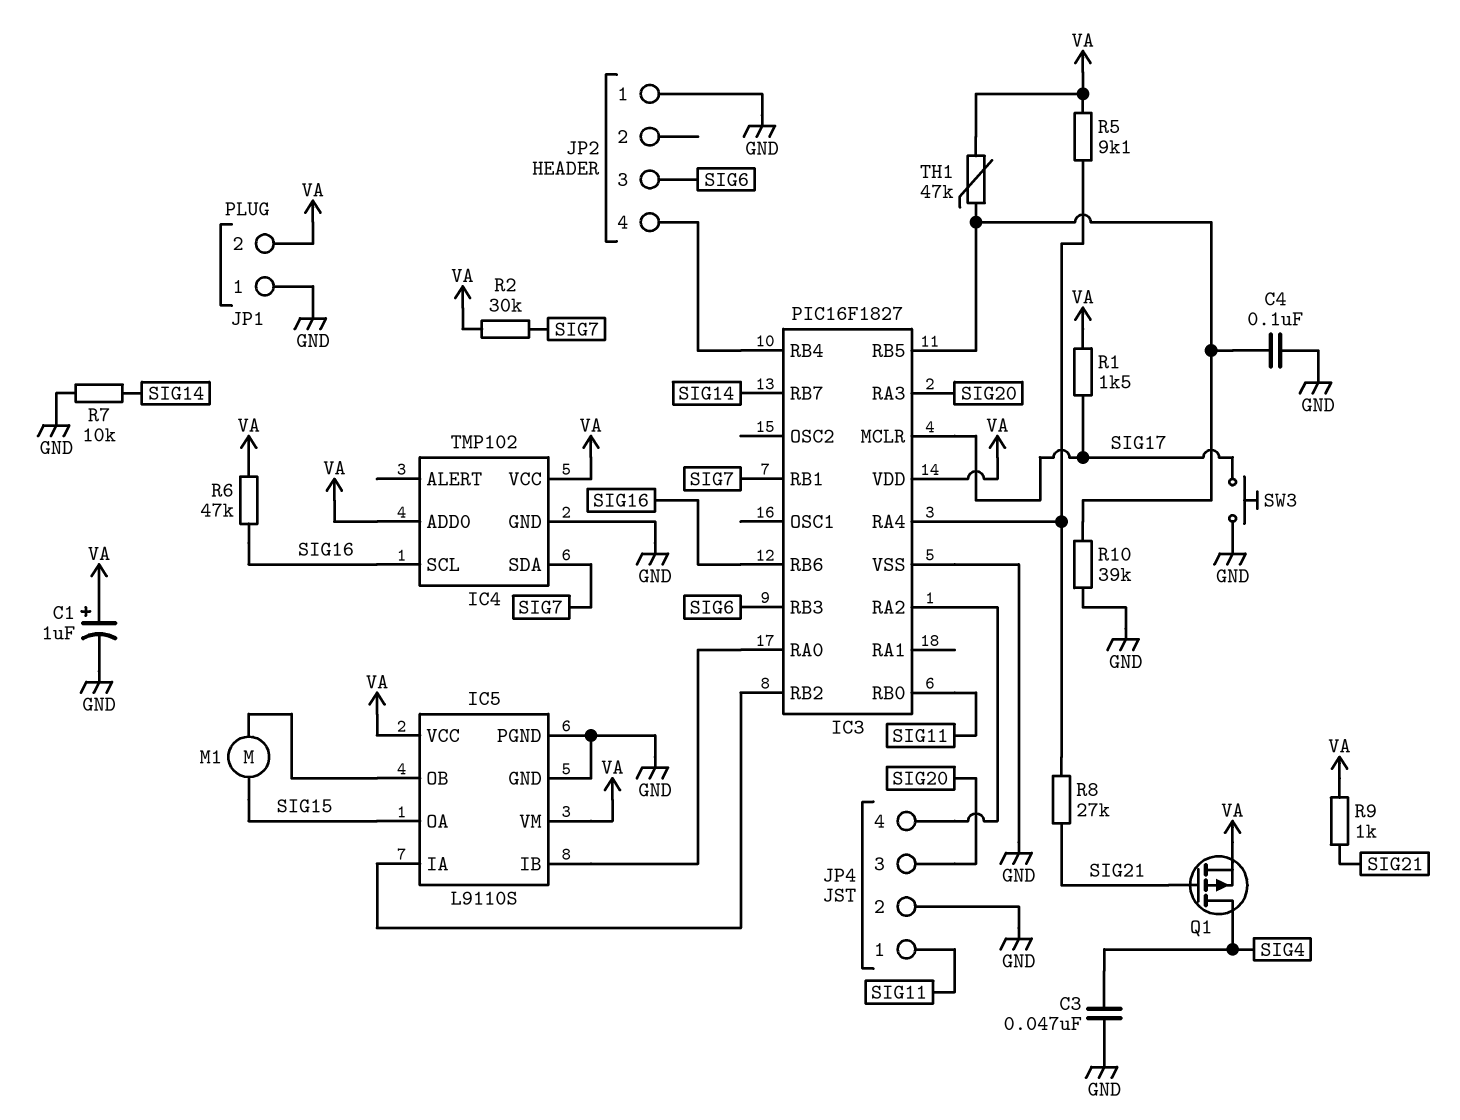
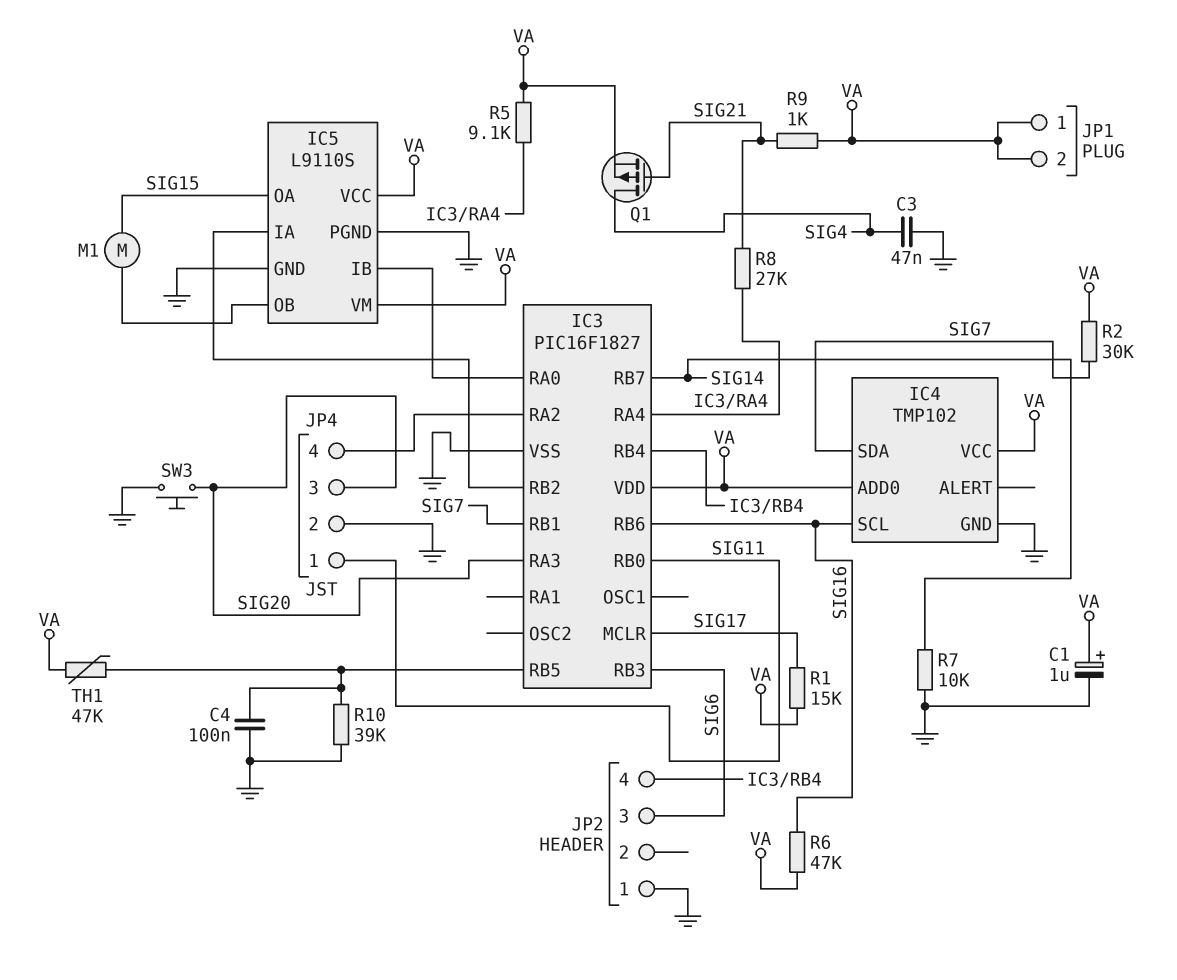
JP1 pin 1: GND -> VA
R1: 1.5k (SIG17, VA) -> 15k (SIG17, VA)
SW3: button (GND, SIG17) -> button (GND, SIG20)

